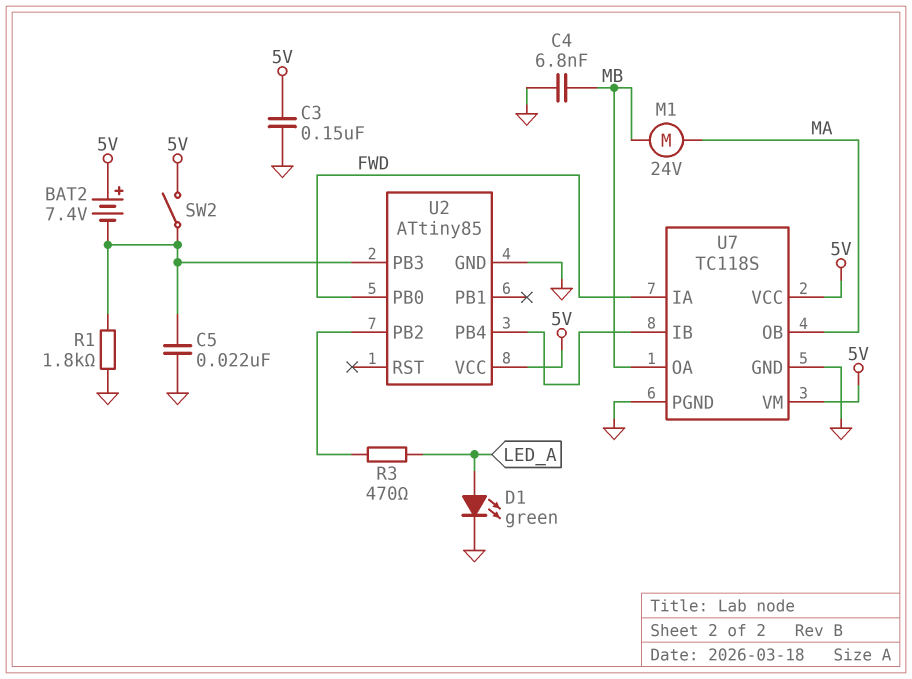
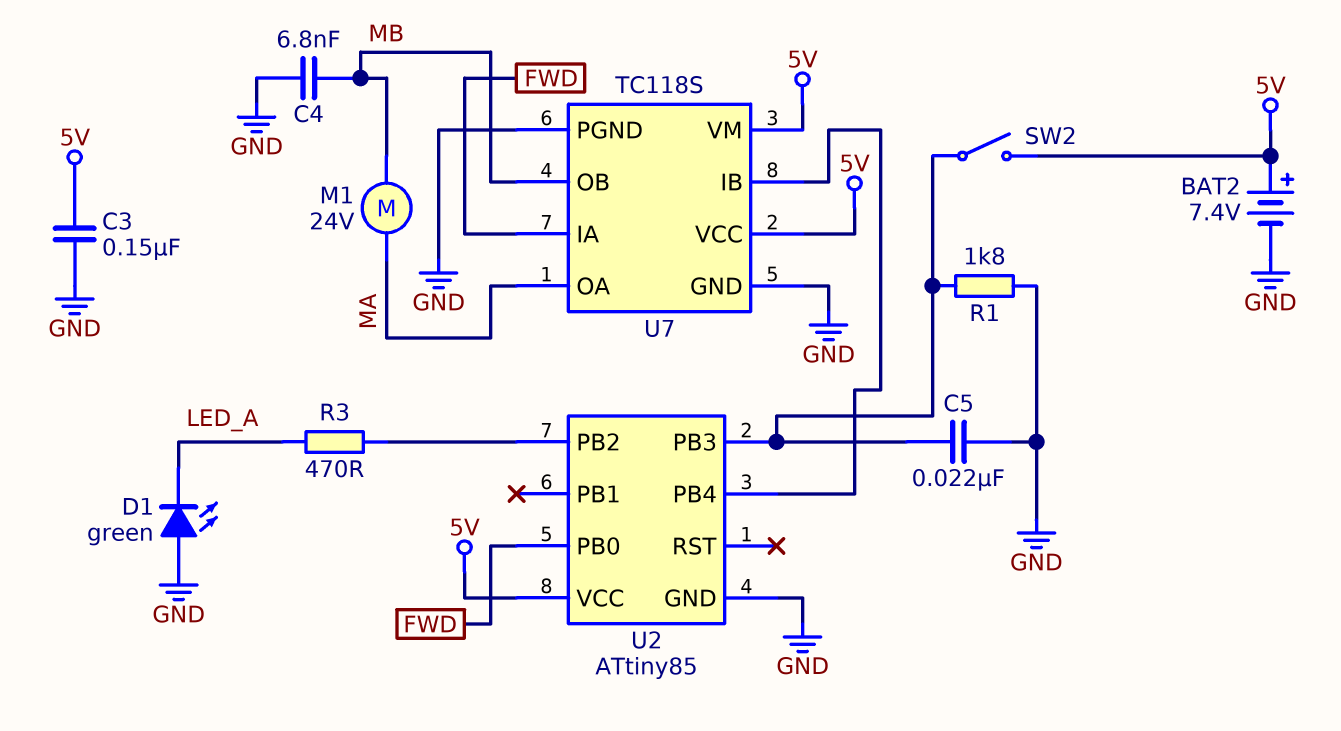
BAT2: 7.4V (plus 5V, minus U2/PB3) -> 7.4V (plus 5V, minus GND)
D1: LED green (A LED_A, K GND) -> LED green (A GND, K LED_A)
U7 pin OA: MB -> MA
U7 pin OB: MA -> MB

